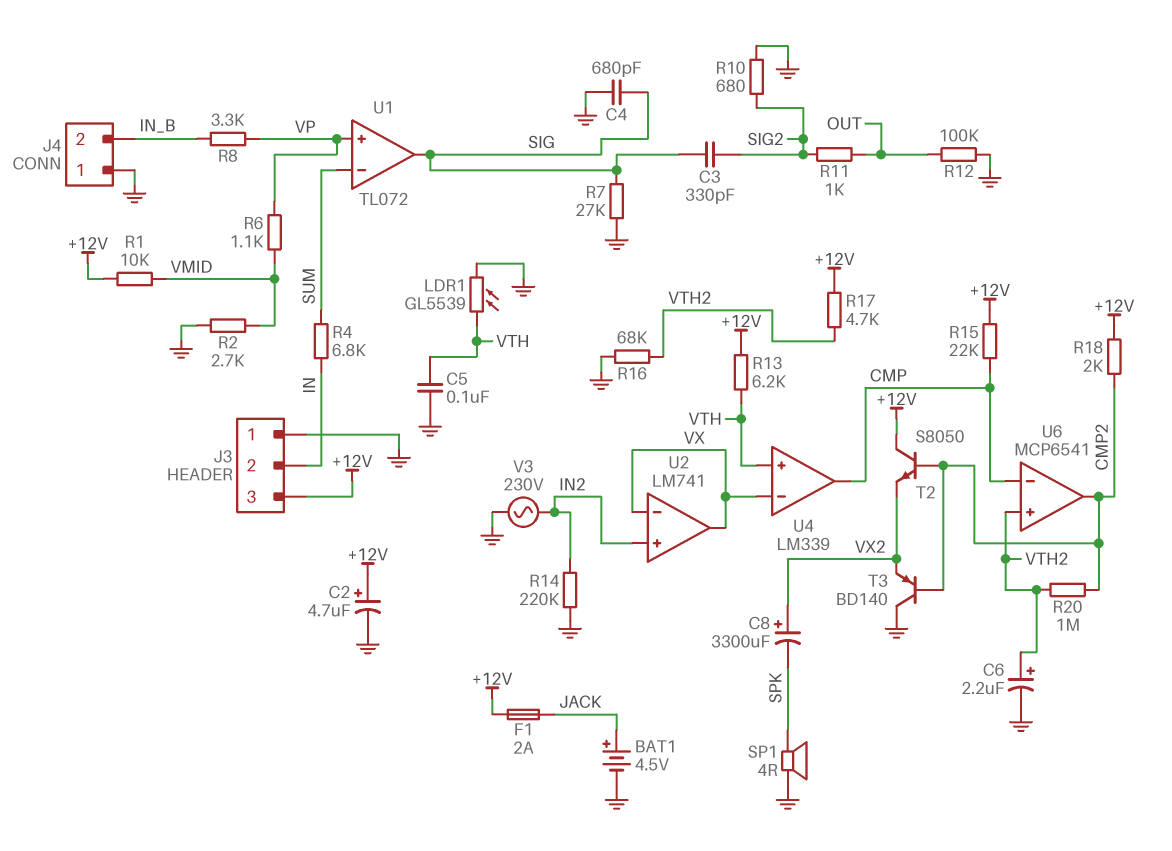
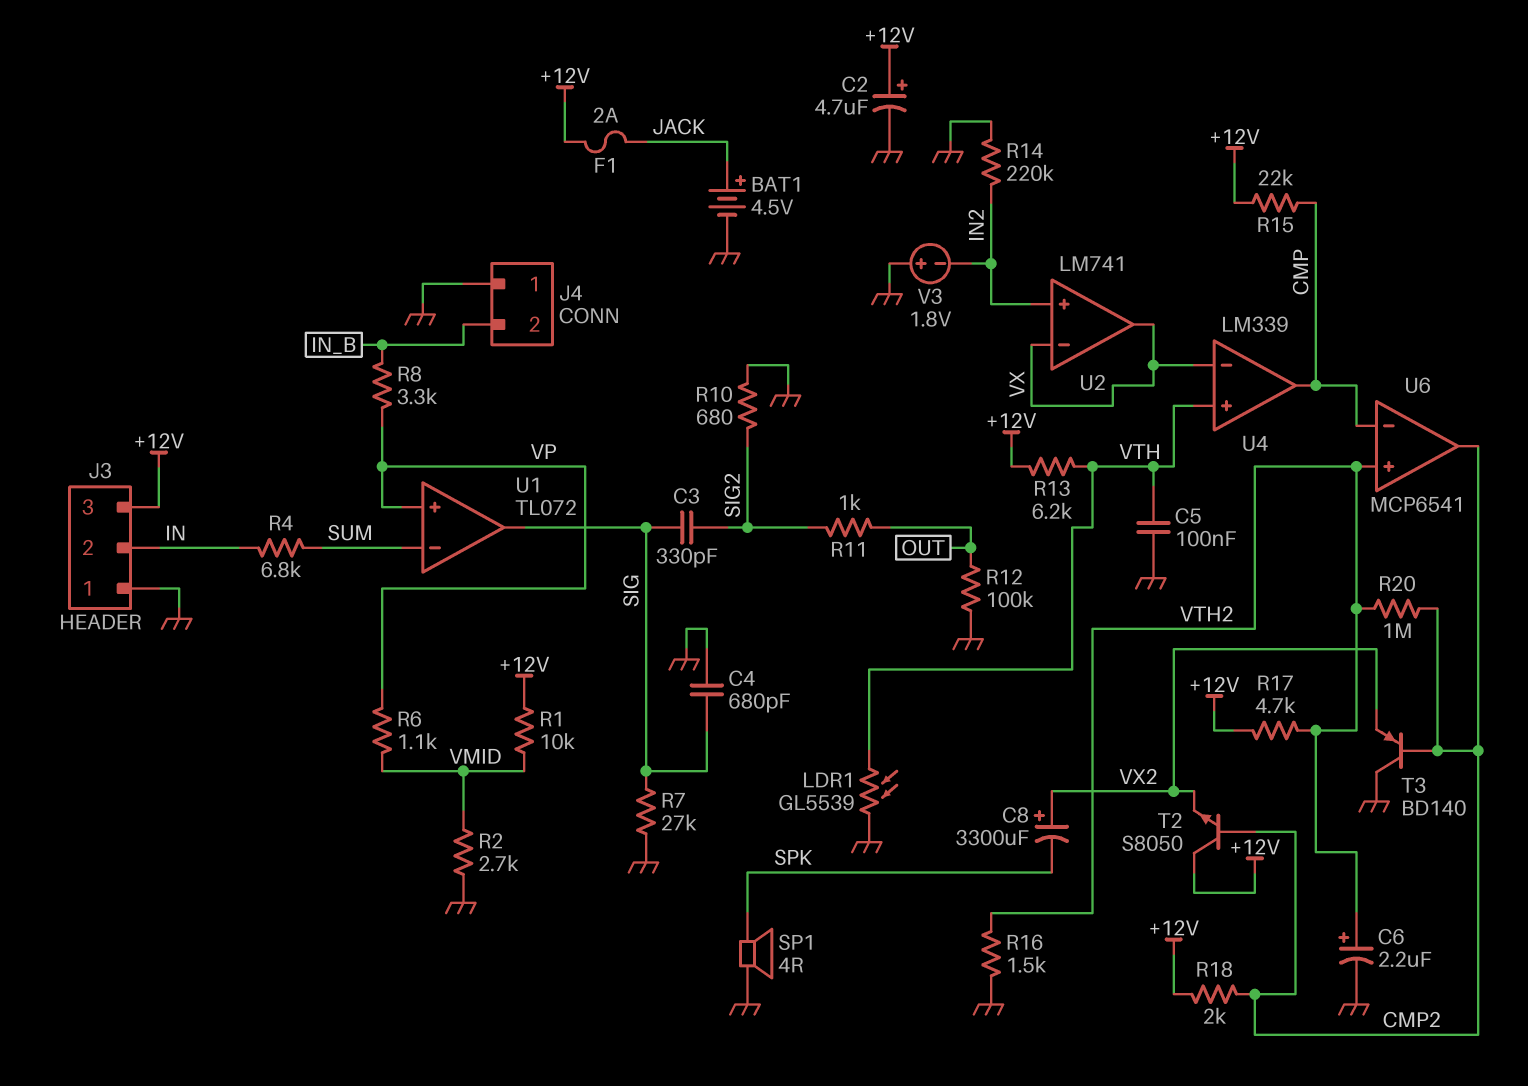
R16: 68k (GND, VTH2) -> 1.5k (GND, VTH2)
V3: AC 230V (GND, IN2) -> 1.8V (plus GND, minus IN2)

